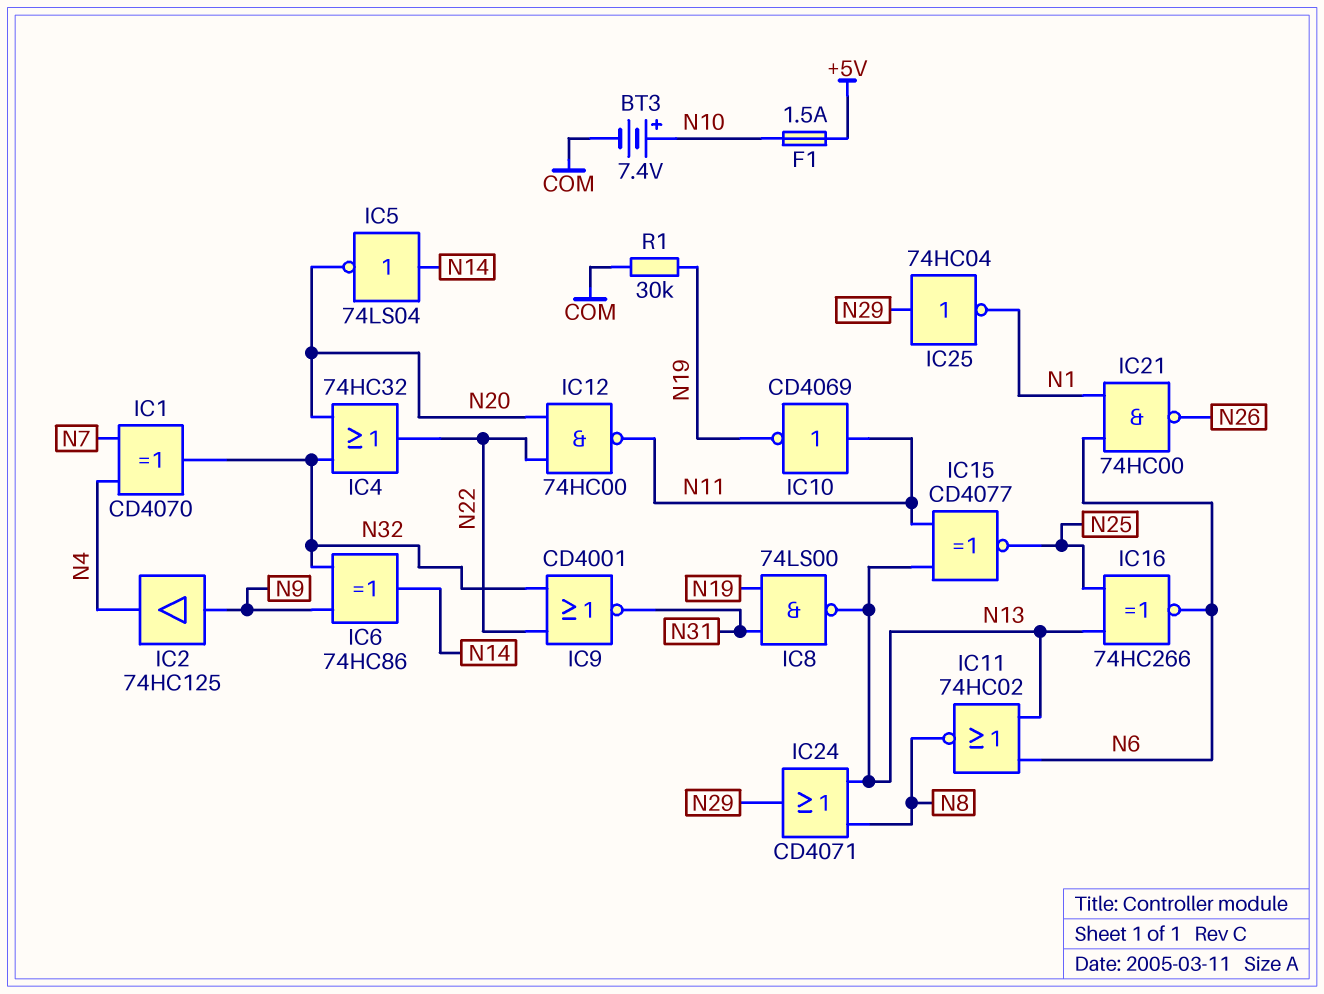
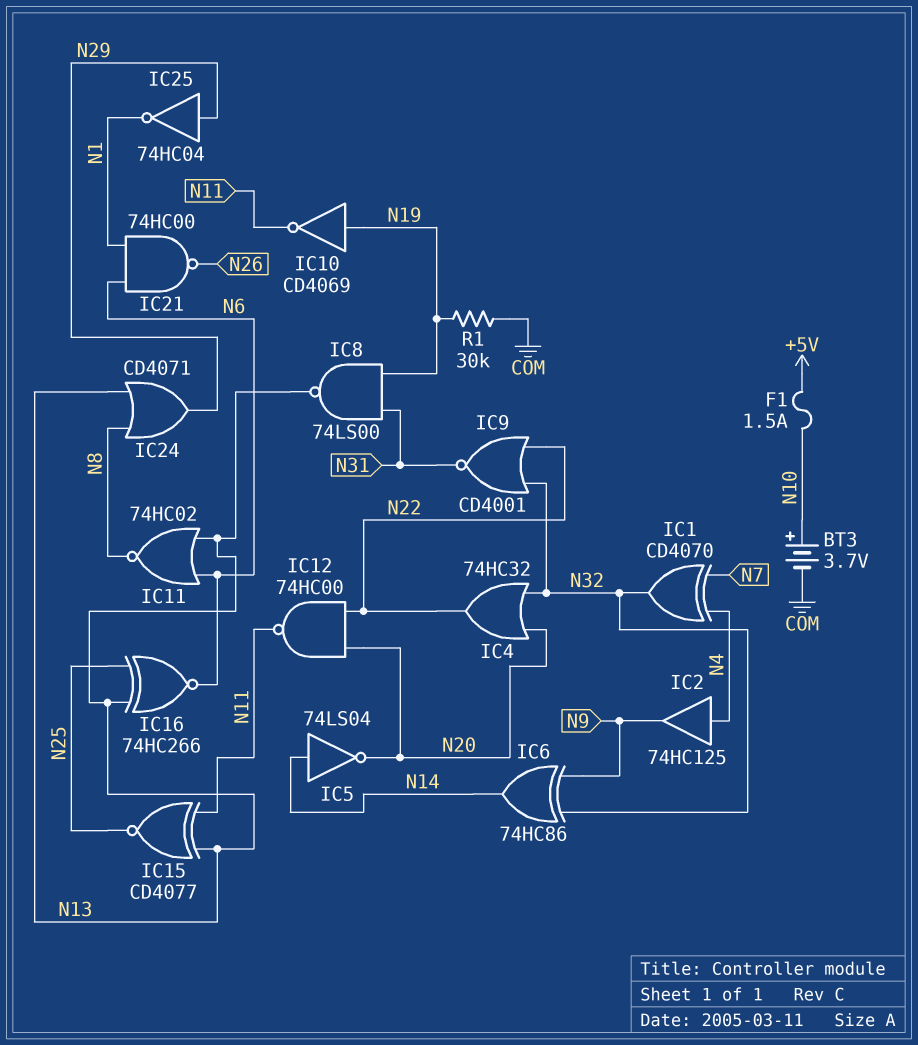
BT3: 7.4V (plus N10, minus COM) -> 3.7V (plus N10, minus COM)
IC2: buffer 74HC125 (in N9, out N4) -> buffer 74HC125 (in N4, out N9)
IC10: NOT CD4069 (in N11, out N19) -> NOT CD4069 (in N19, out N11)

